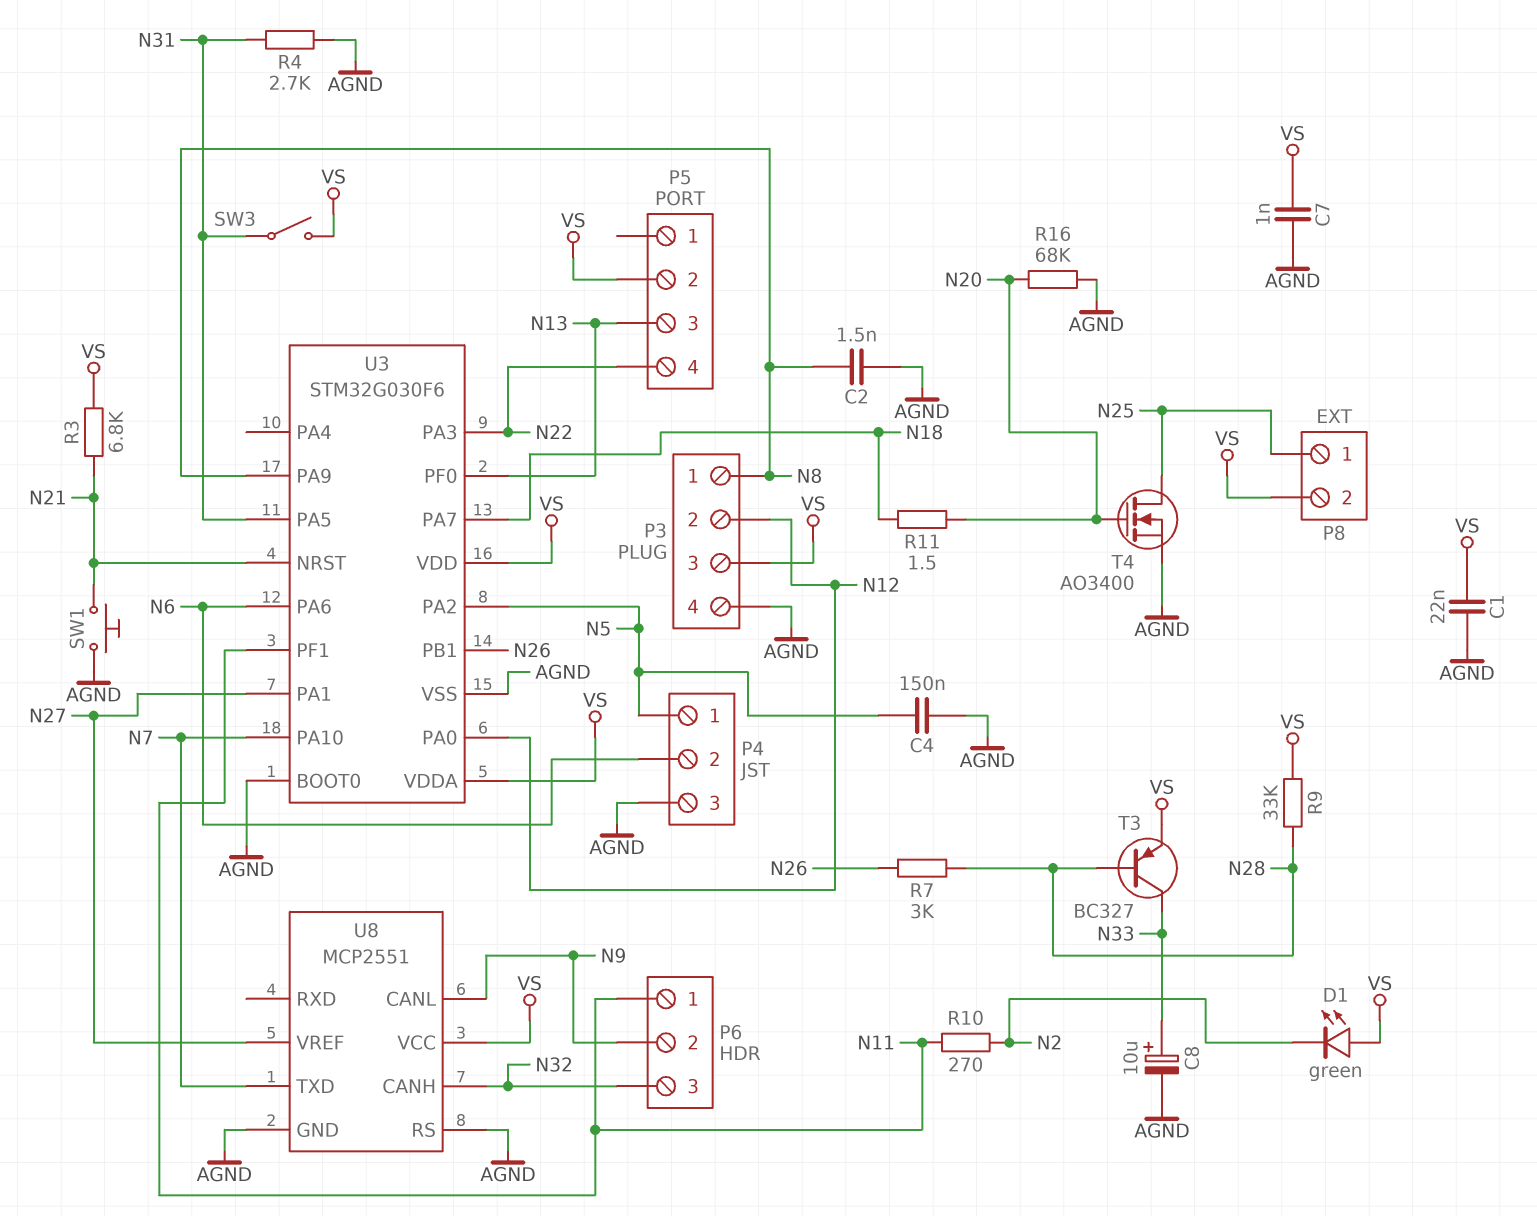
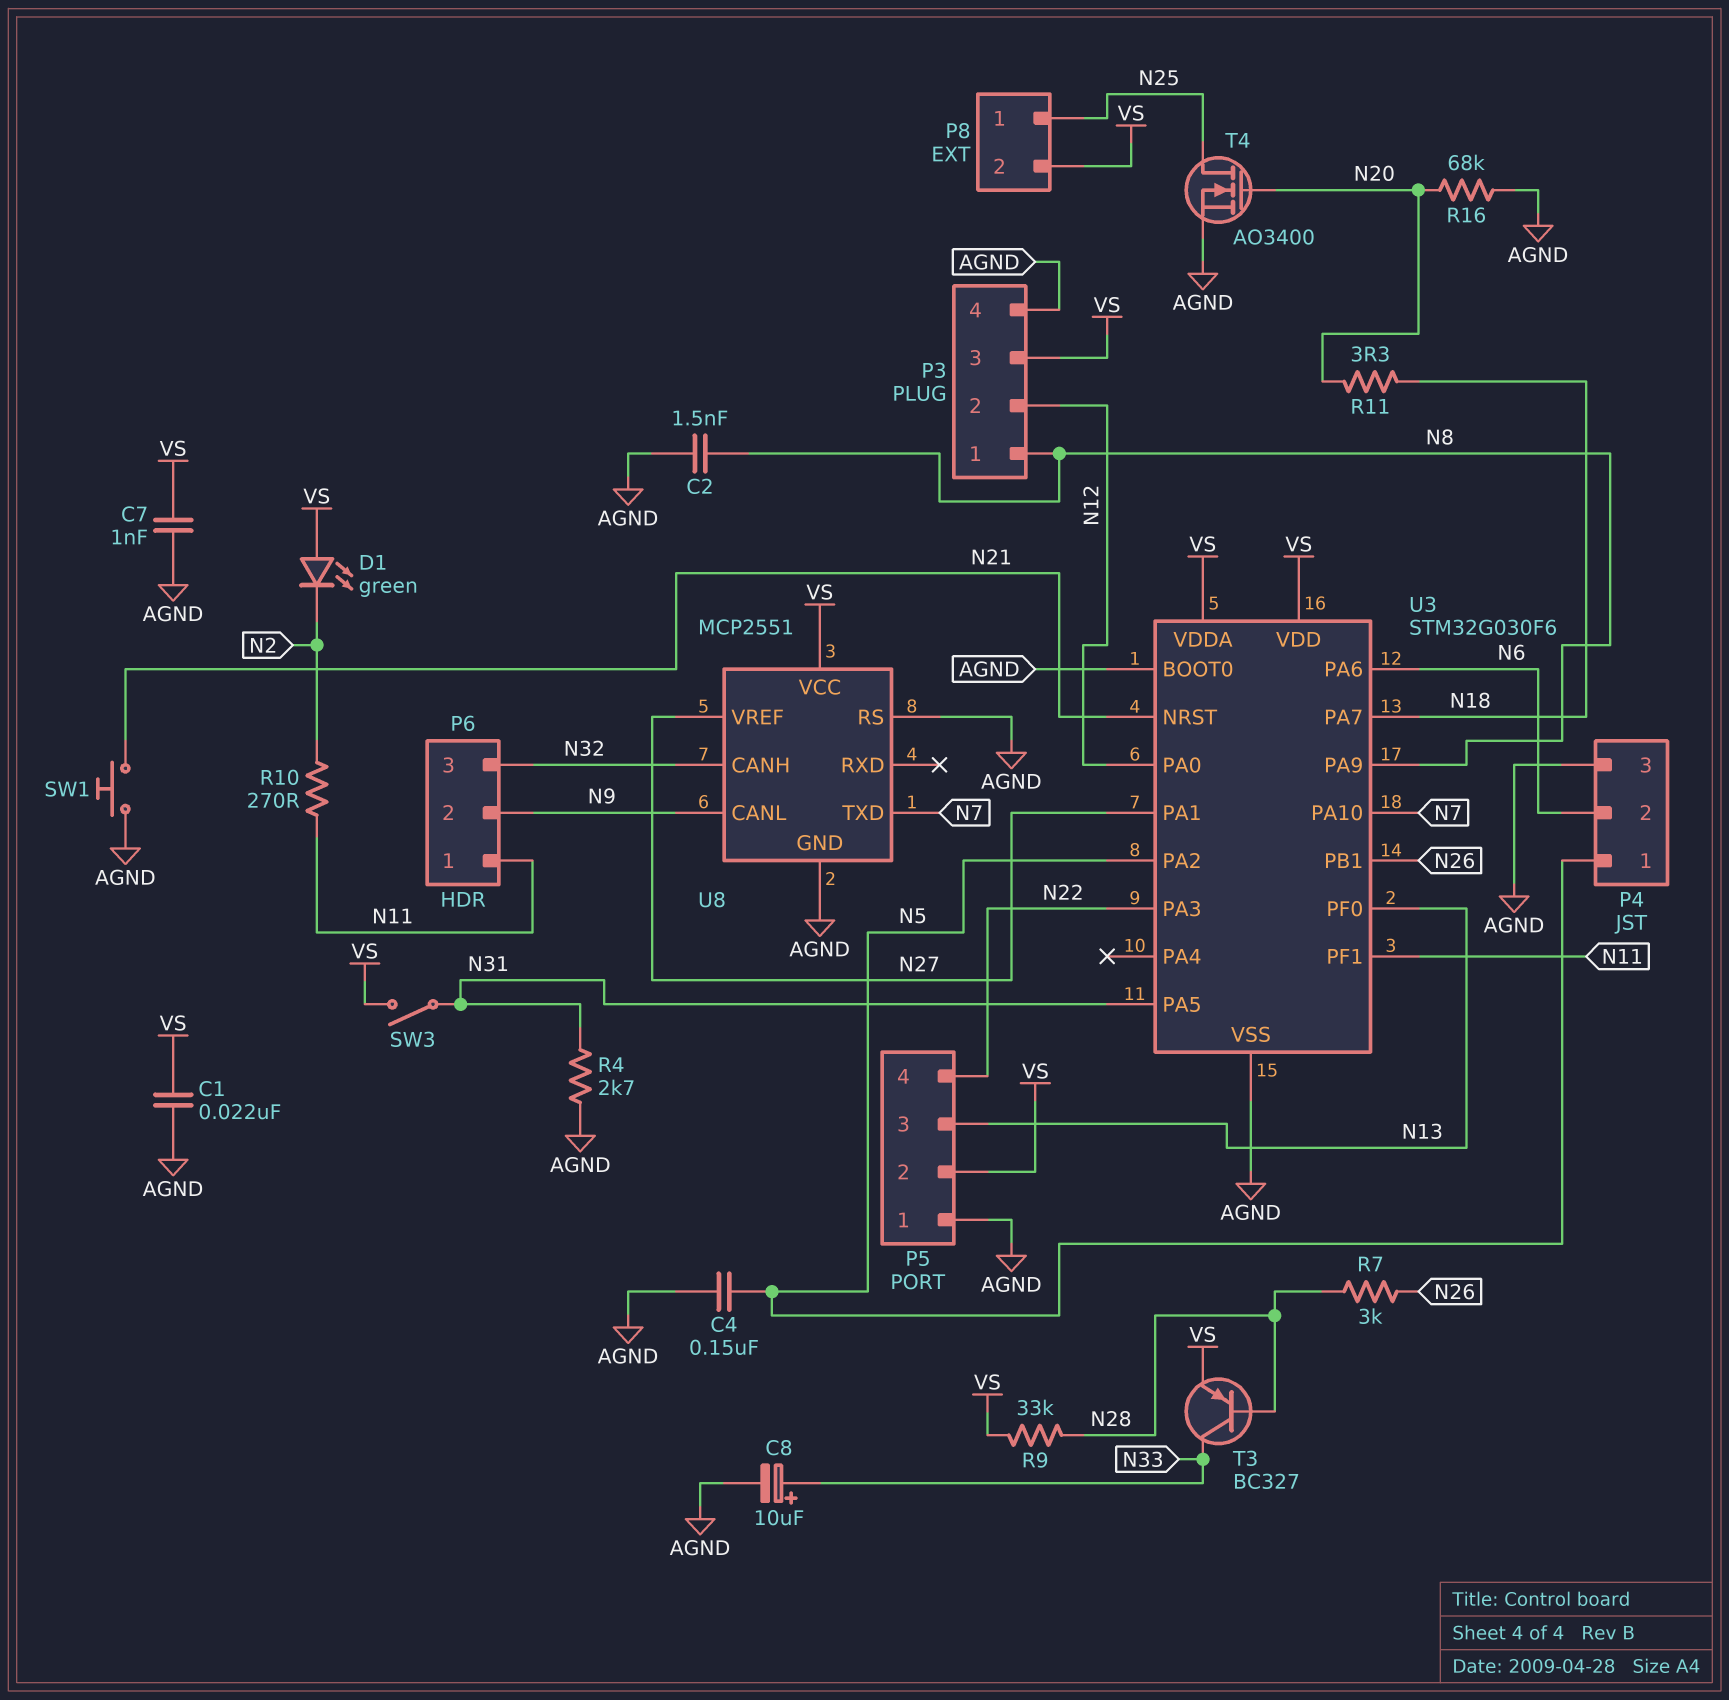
P5 pin 1: none -> AGND
R3: 6.8k (N21, VS) -> none
R11: 1.5 (N18, N20) -> 3.3 (N18, N20)

